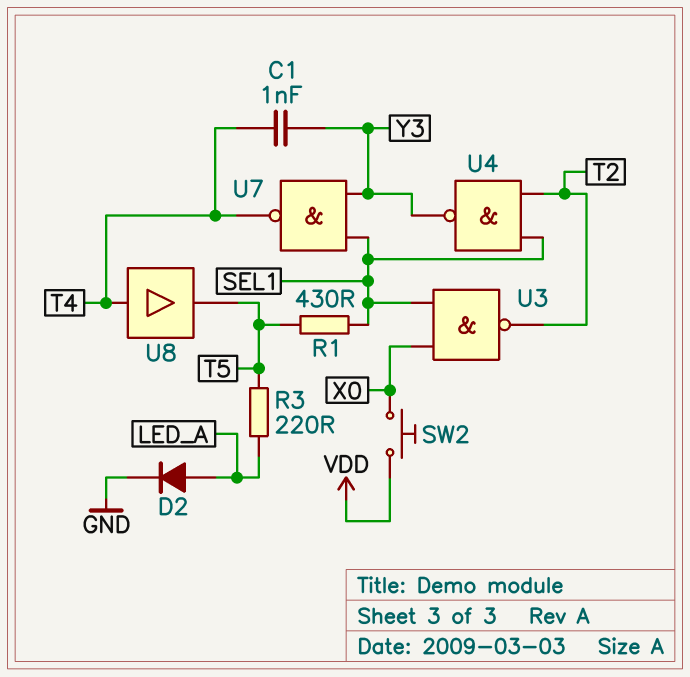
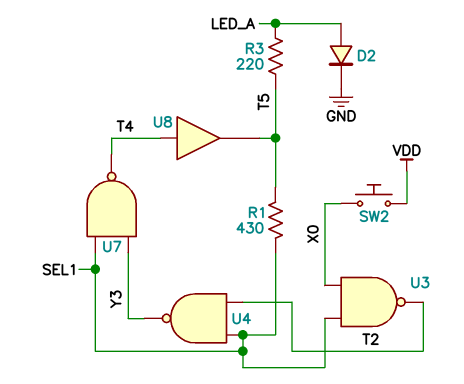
C1: 1nF (T4, Y3) -> none

